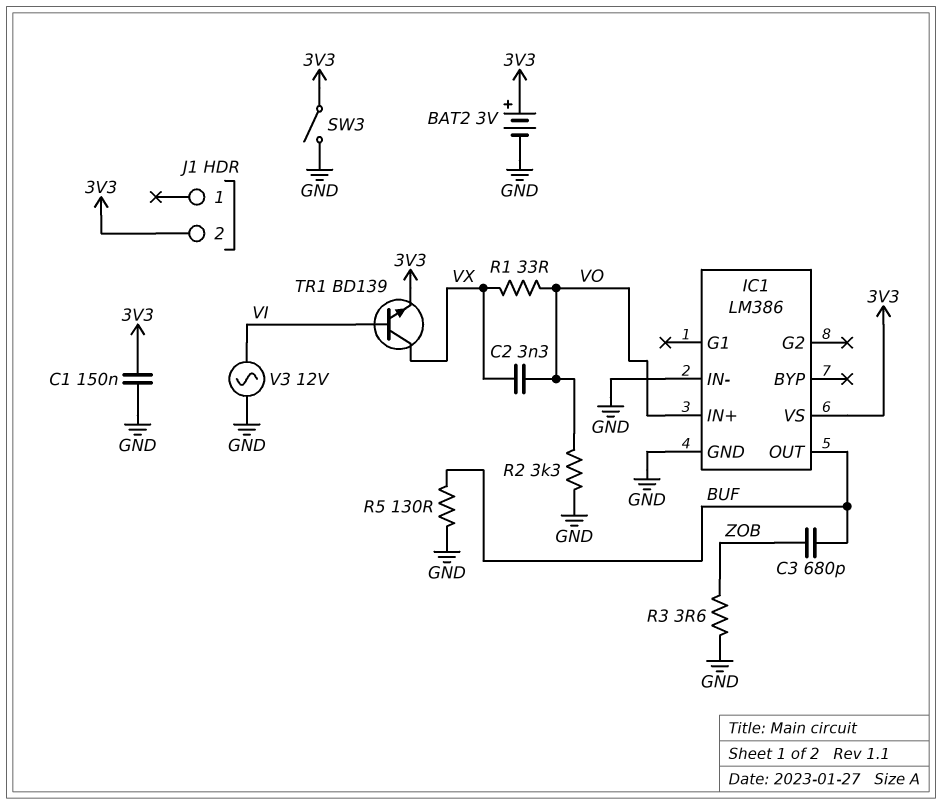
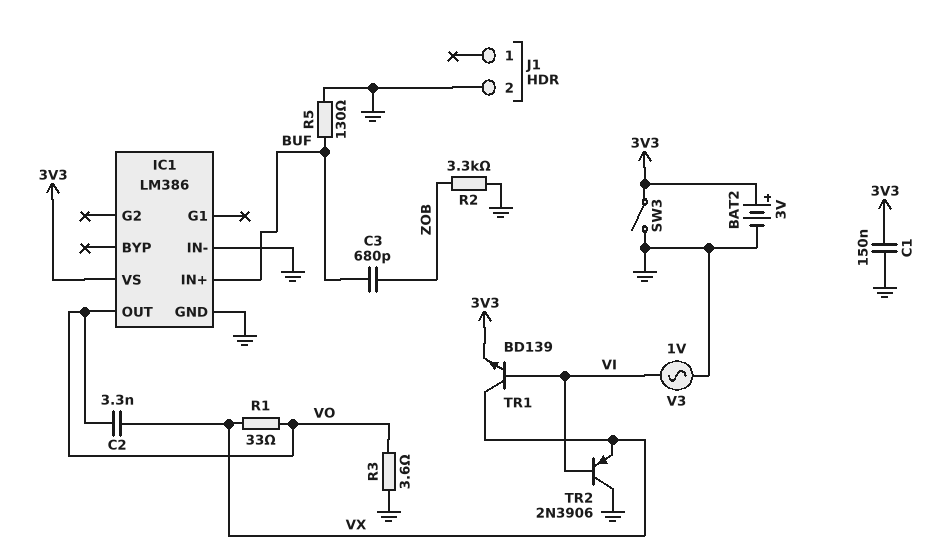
IC1 pin IN+: VO -> BUF
IC1 pin OUT: BUF -> VO
J1 pin 2: 3V3 -> GND
R2: 3.3k (GND, VO) -> 3.3k (GND, ZOB)
R3: 3.6 (GND, ZOB) -> 3.6 (GND, VO)
TR2: none -> PNP 2N3906 (B VI, C GND, E VX)
V3: AC 12V (GND, VI) -> AC 1V (GND, VI)

